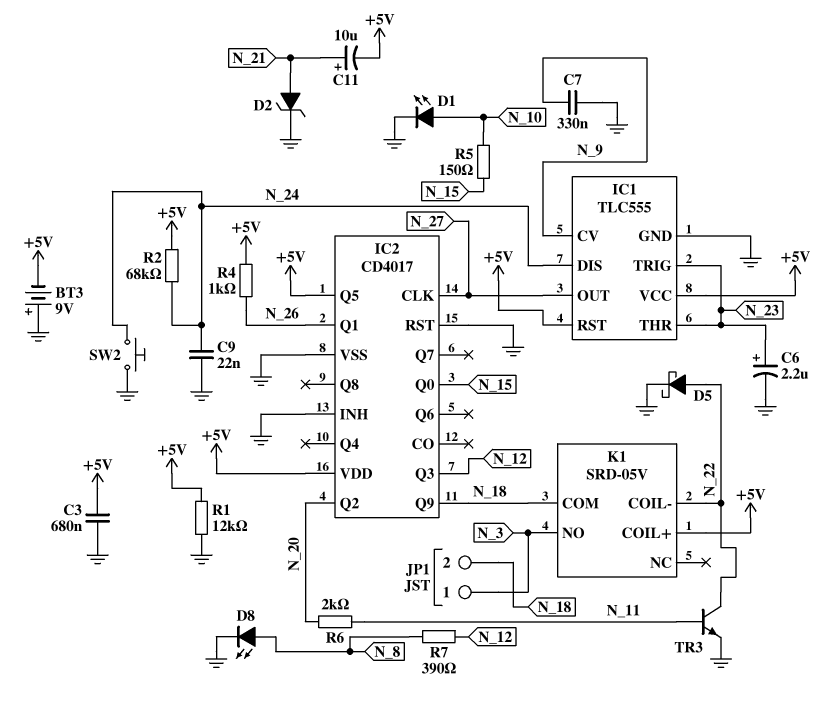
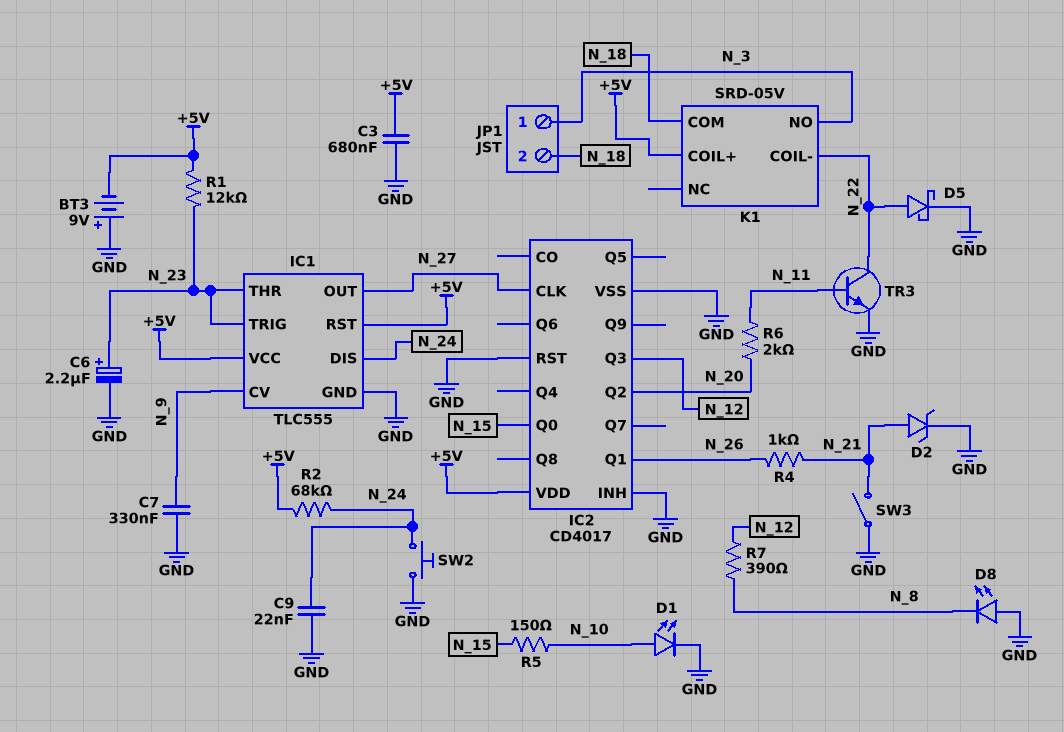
C11: 10uF (plus N_21, minus +5V) -> none
D8: LED (A N_8, K GND) -> LED (A GND, K N_8)
IC2 pin Q5: +5V -> none
IC2 pin Q9: N_18 -> none
R1: 12k (+5V, GND) -> 12k (+5V, N_23)
R4: 1k (+5V, N_26) -> 1k (N_21, N_26)
SW3: none -> switch (GND, N_21)

